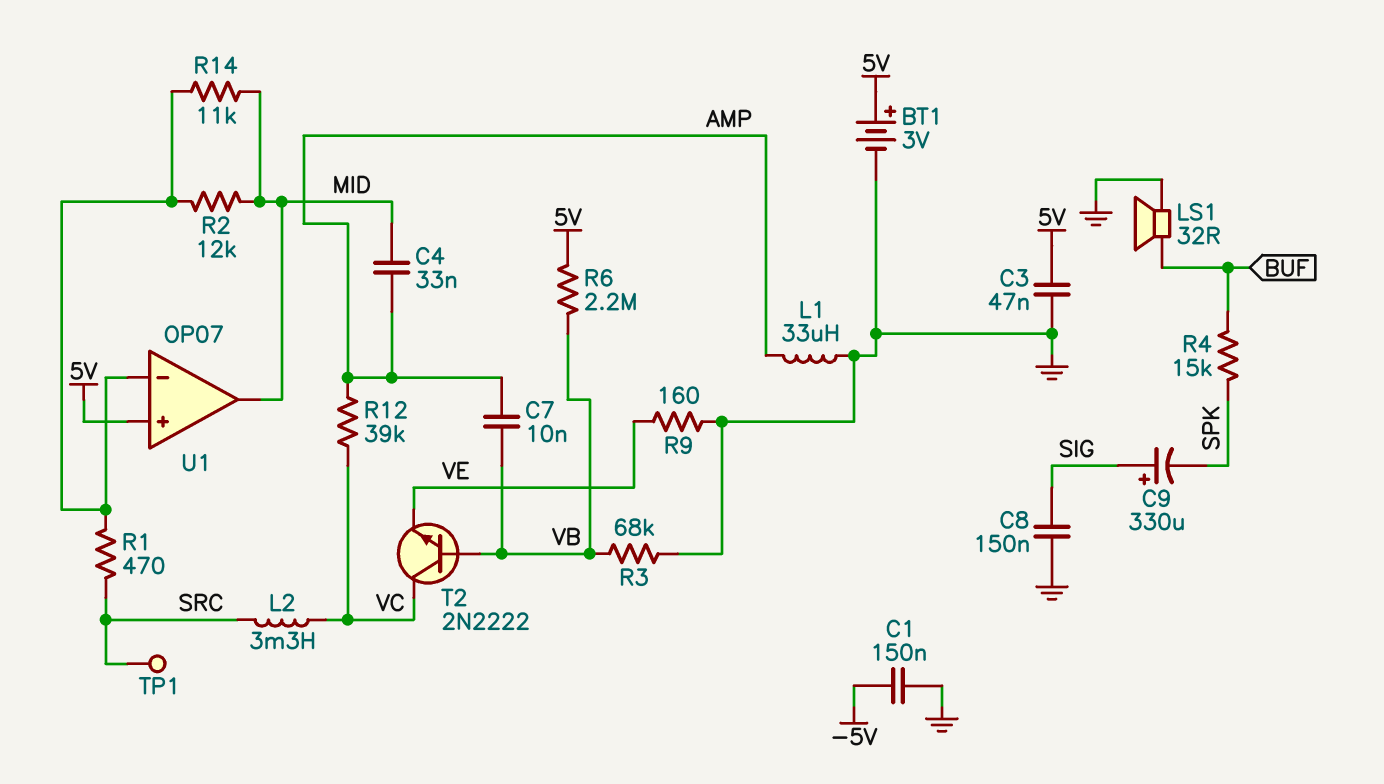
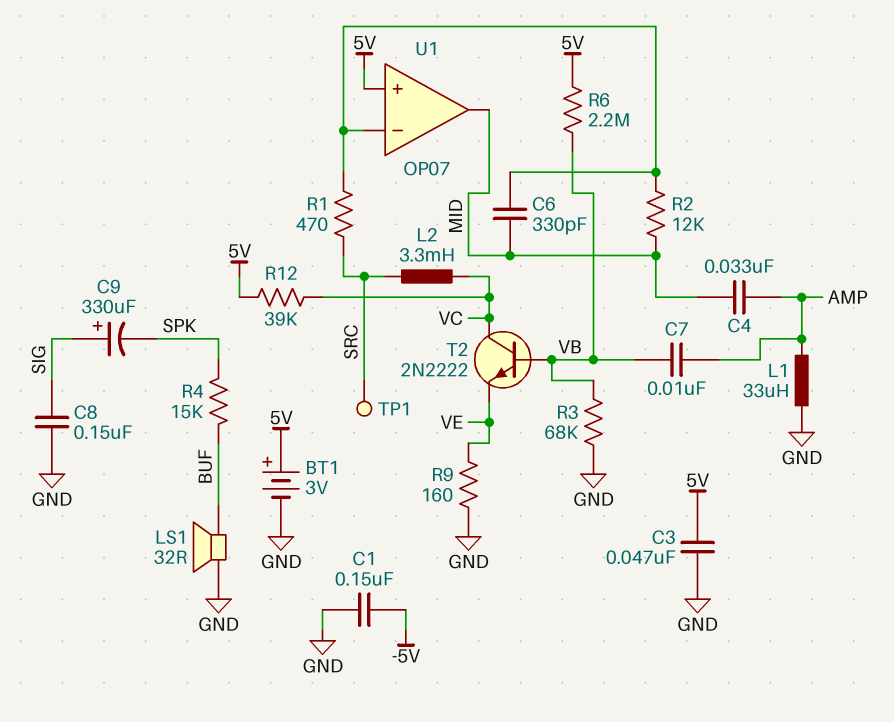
C6: none -> 330pF (MID, U1/in-)
R12: 39k (AMP, VC) -> 39k (5V, VC)
R14: 11k (MID, U1/in-) -> none

